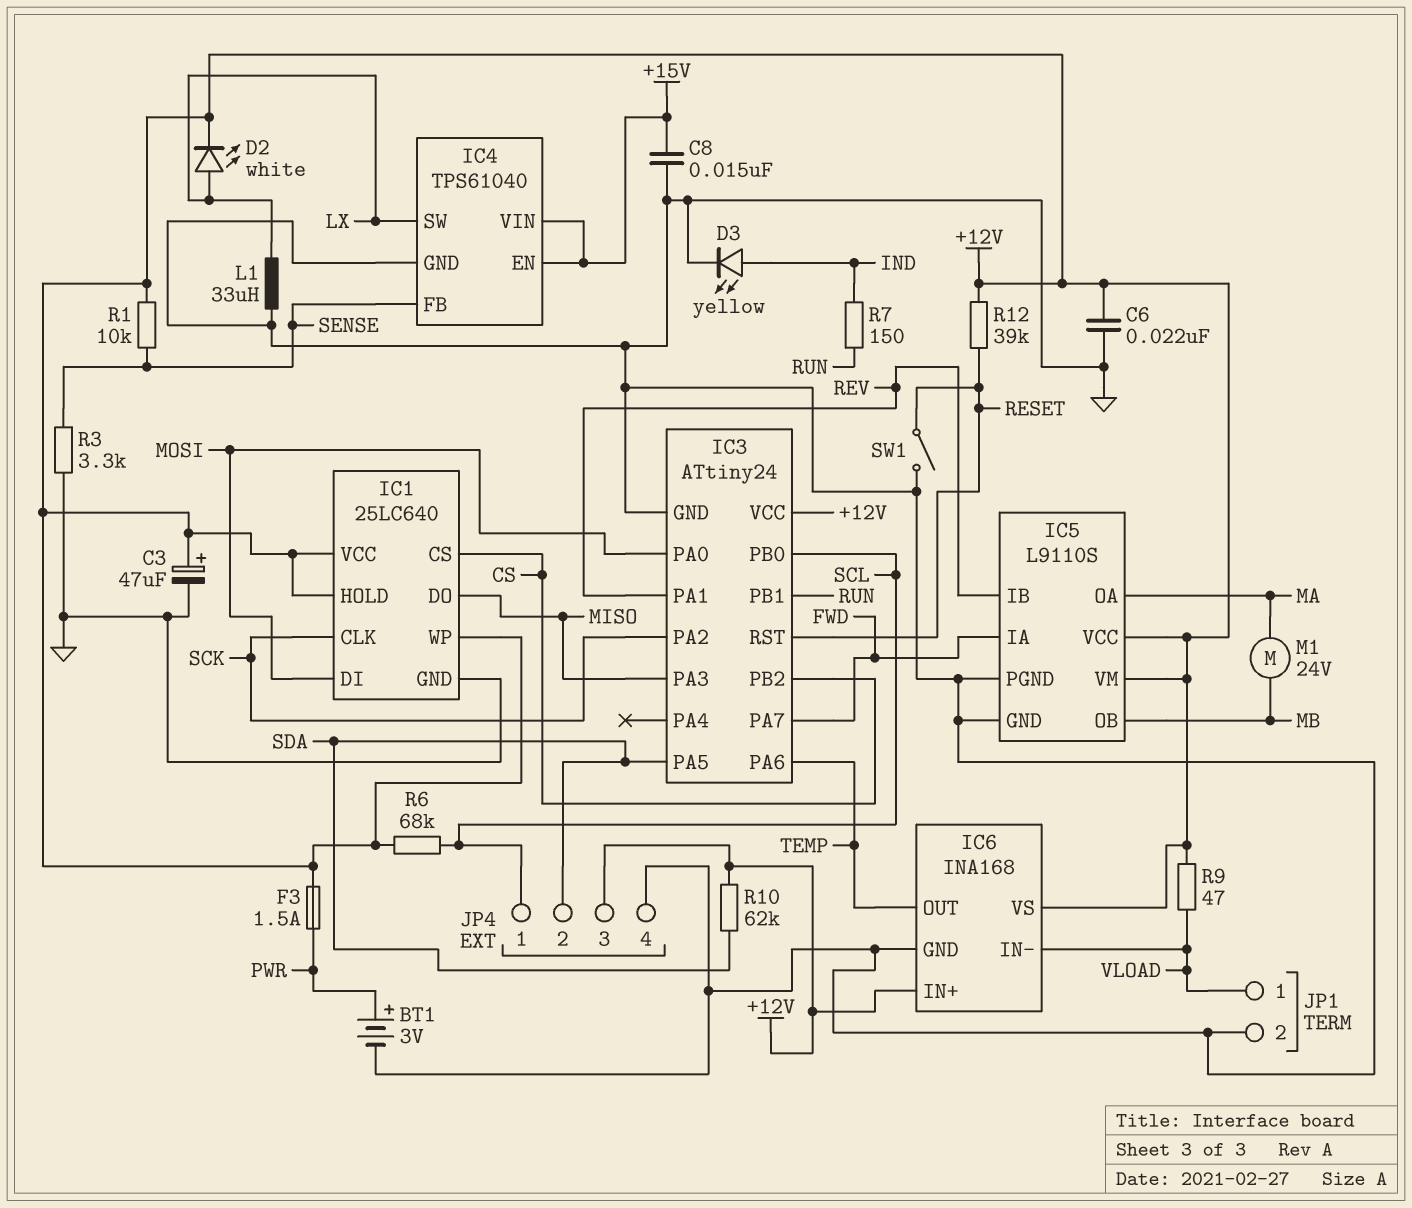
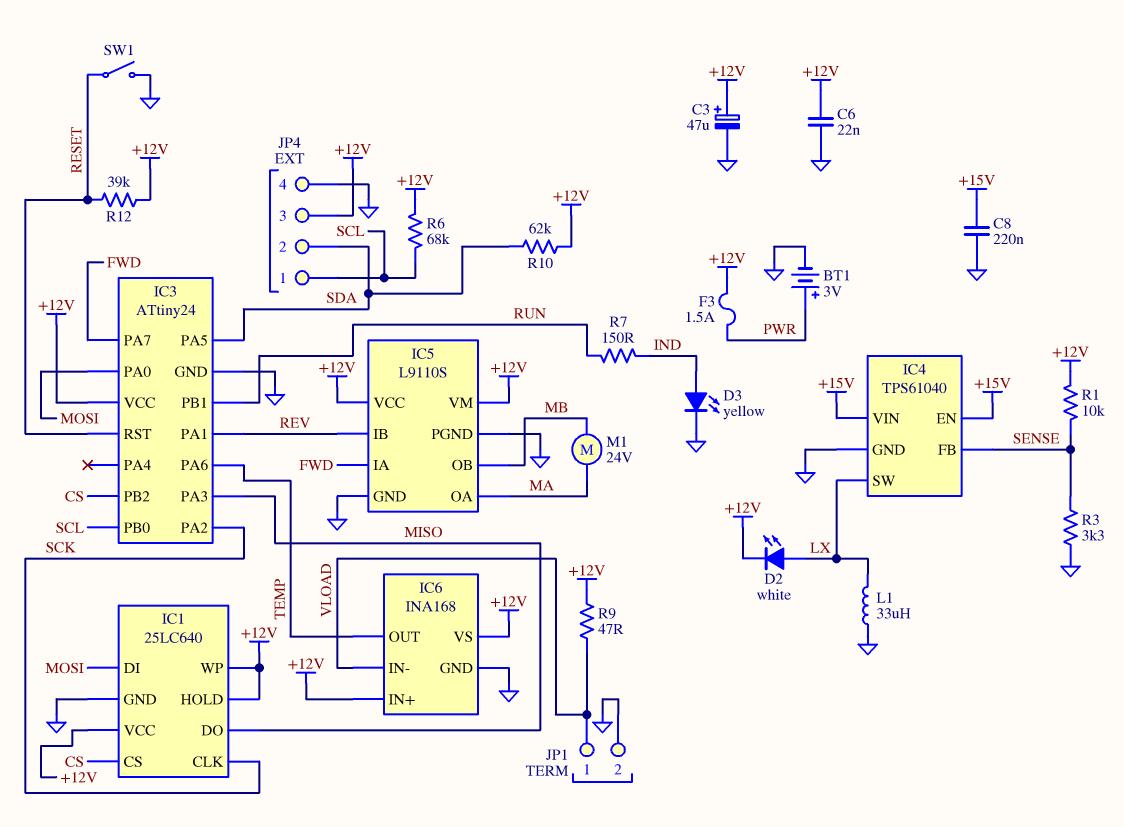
C8: 15nF (+15V, GND) -> 220nF (+15V, GND)

